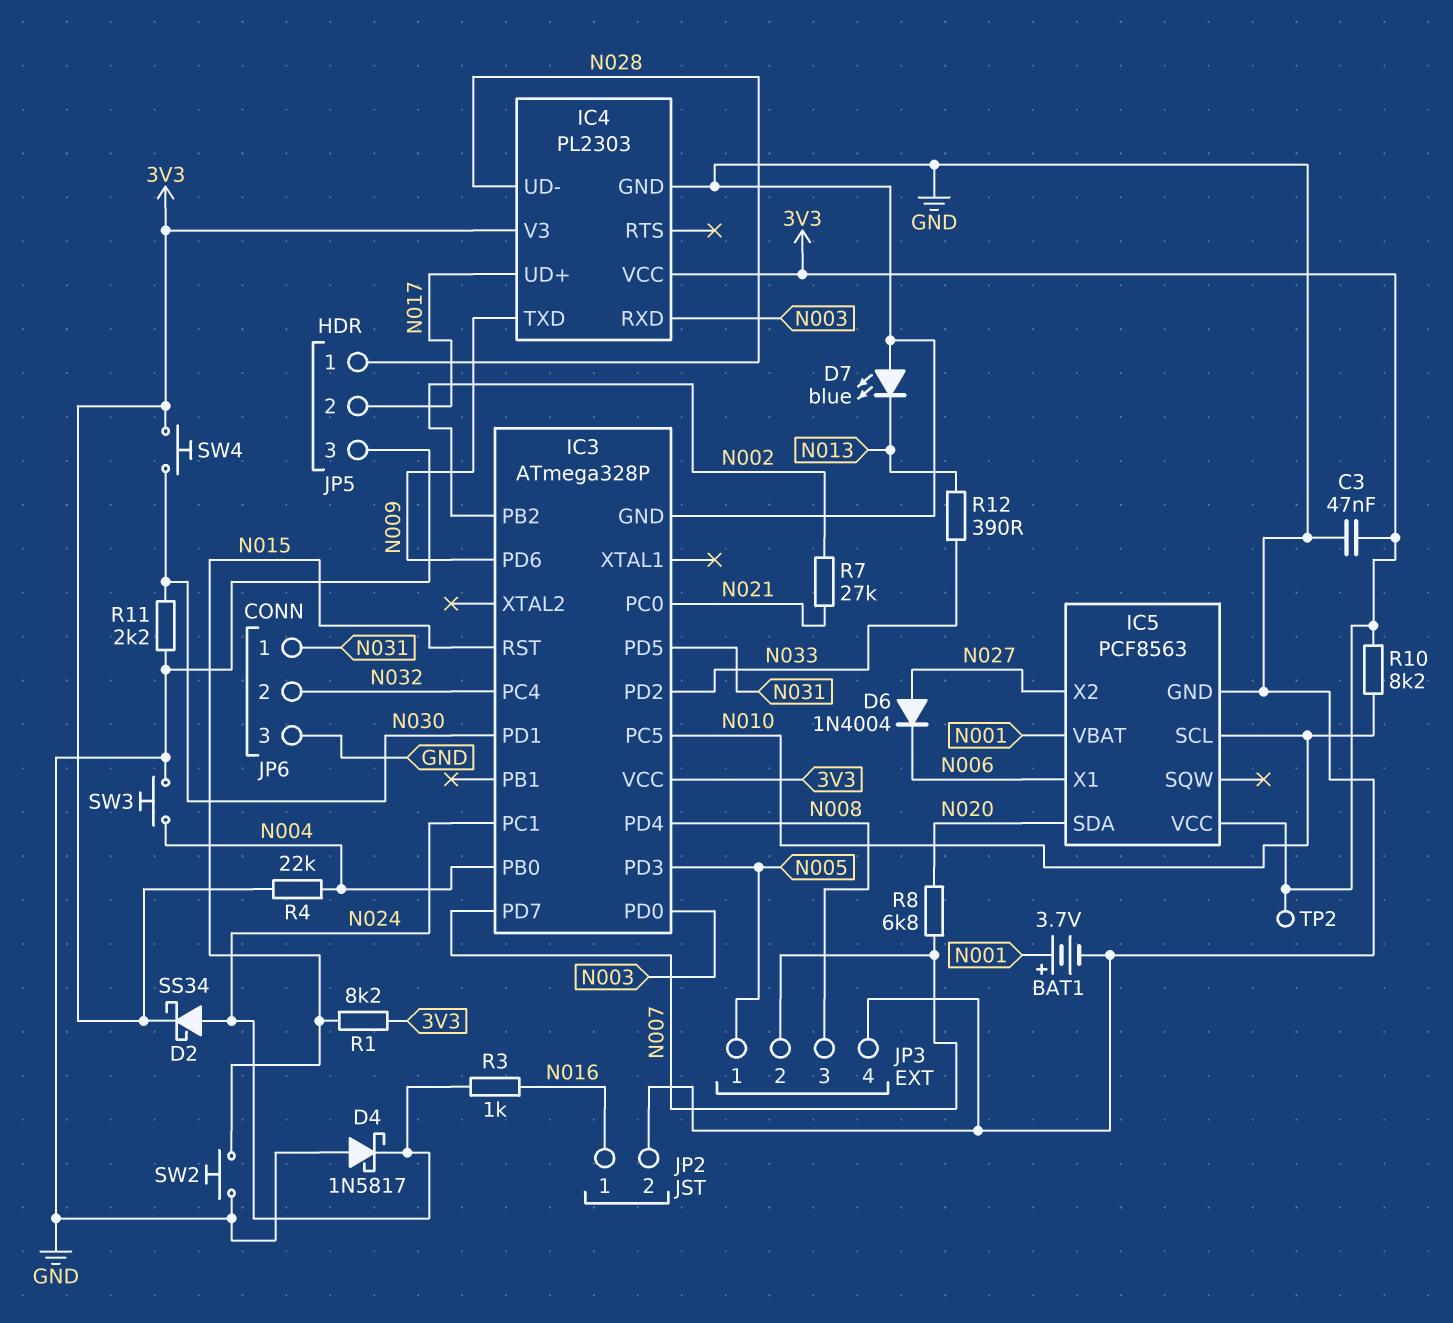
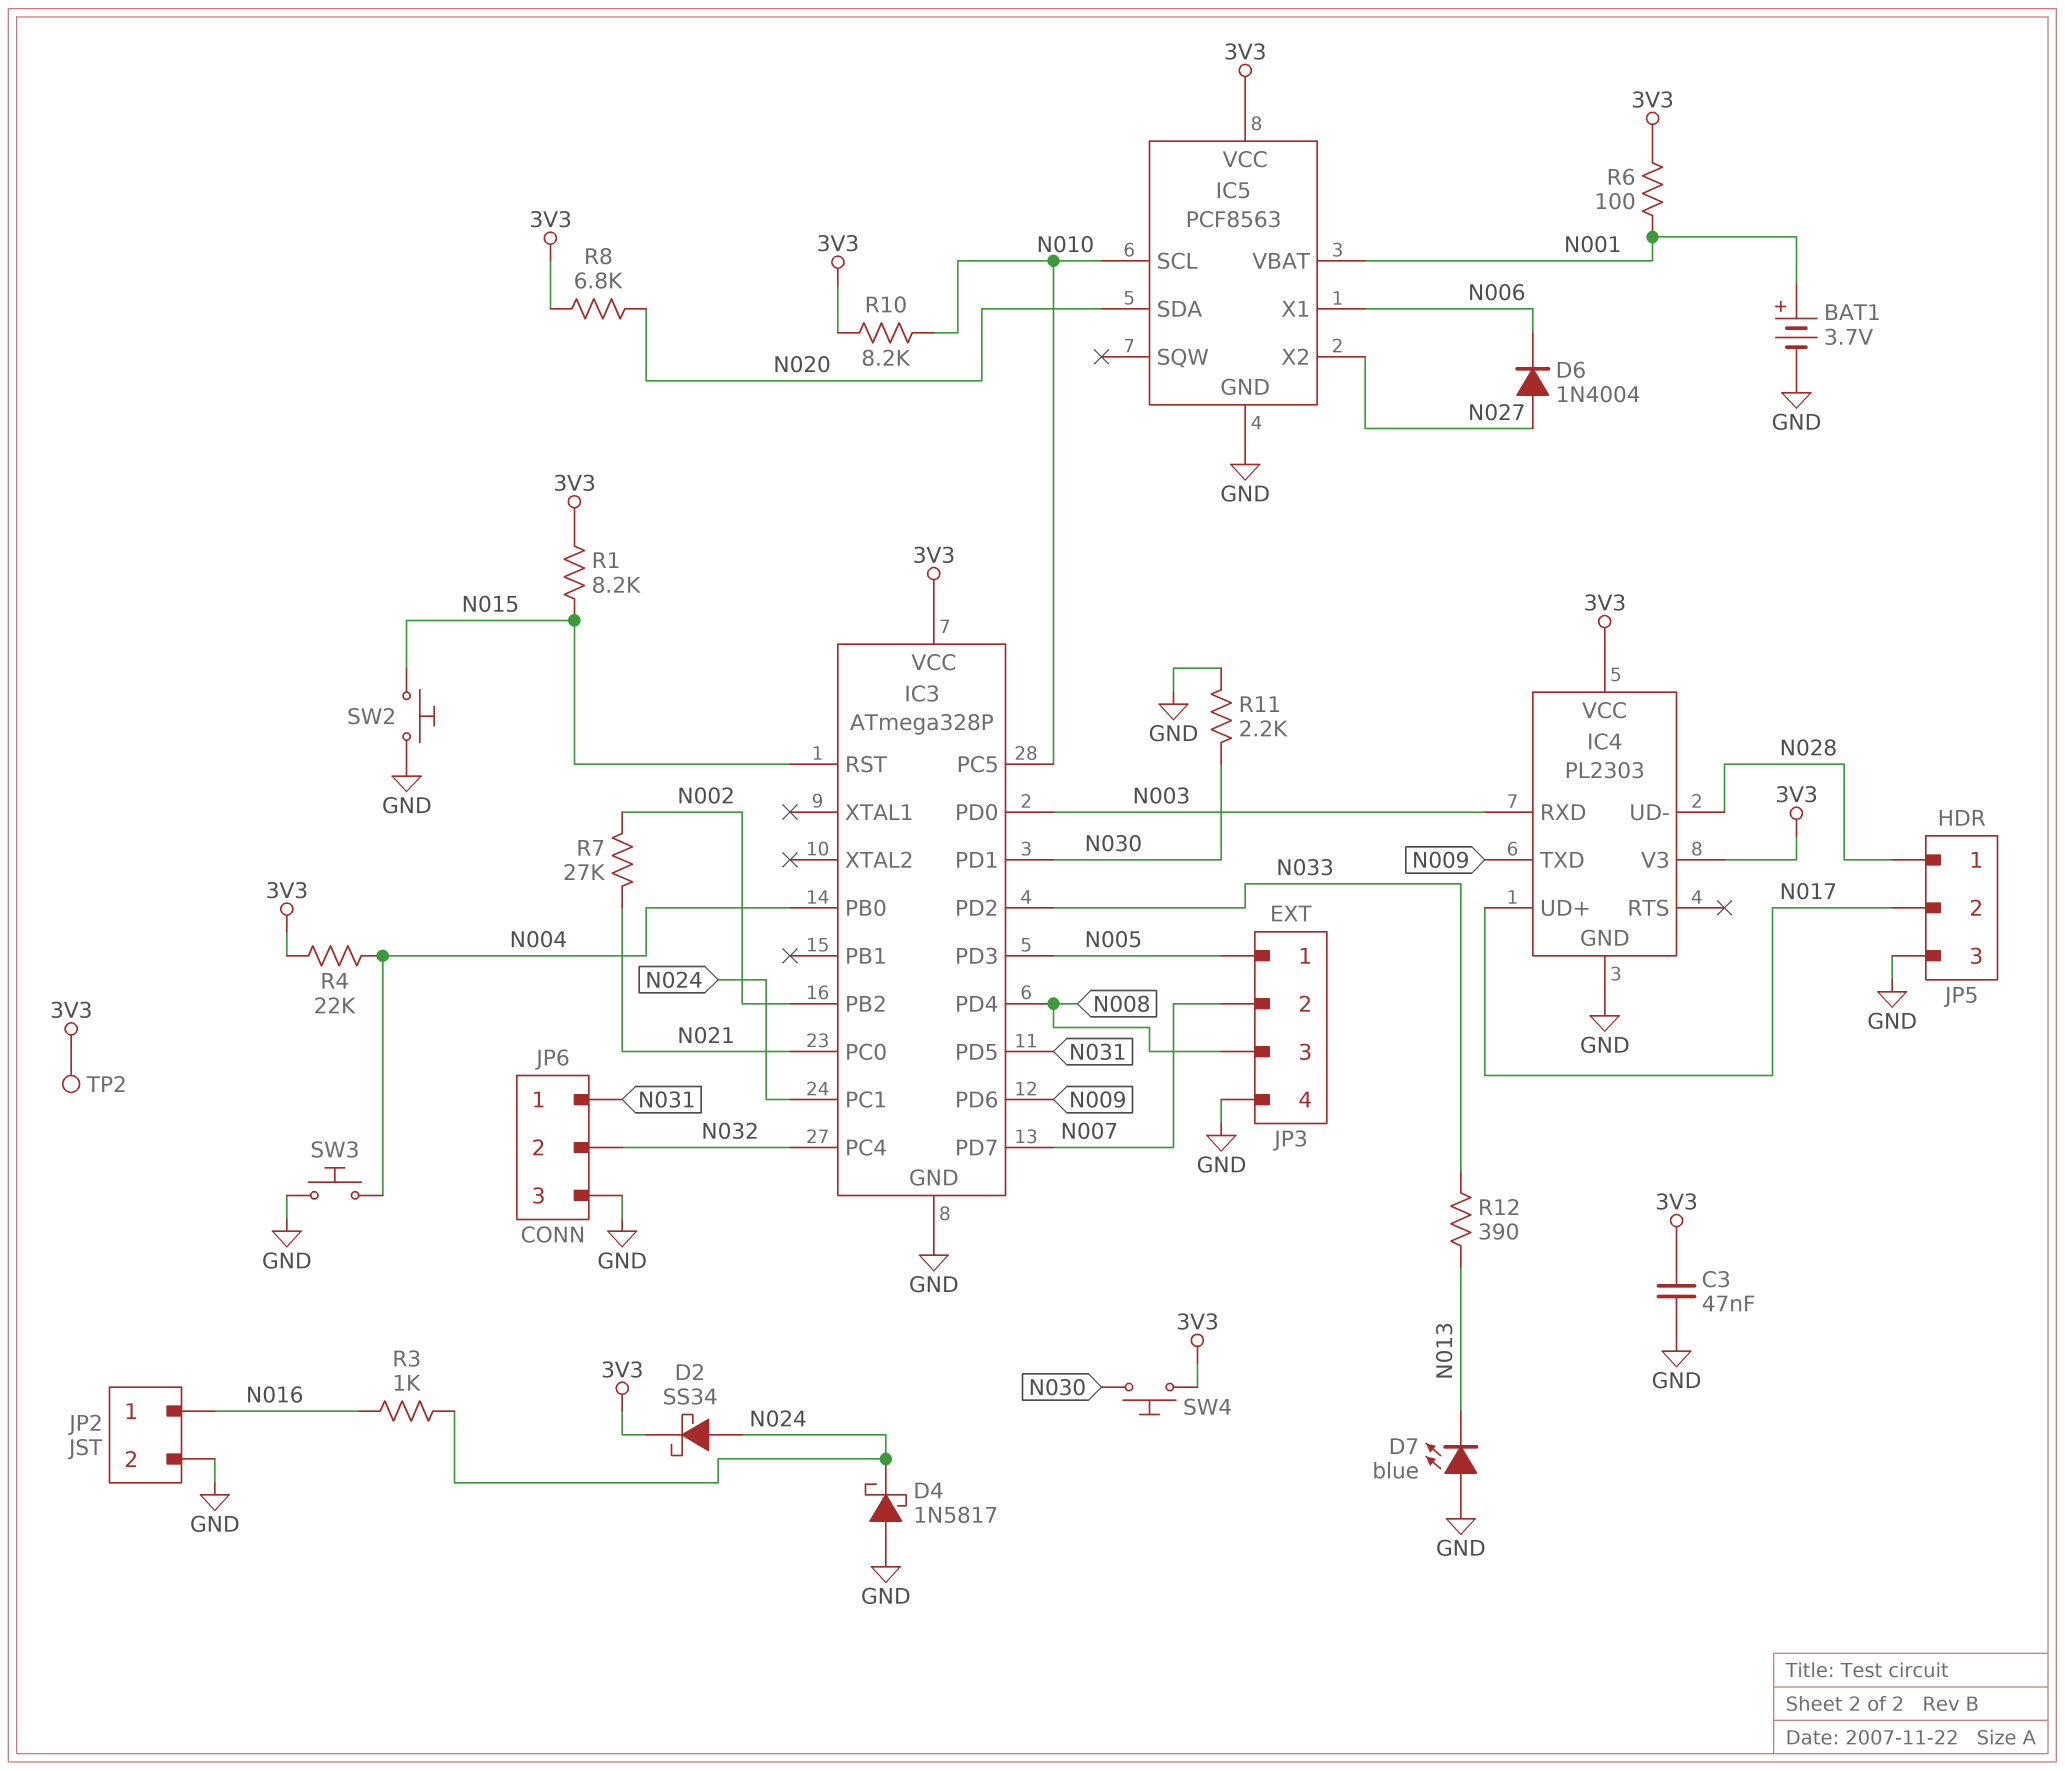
R6: none -> 100 (3V3, N001)
R8: 6.8k (N007, N020) -> 6.8k (3V3, N020)

